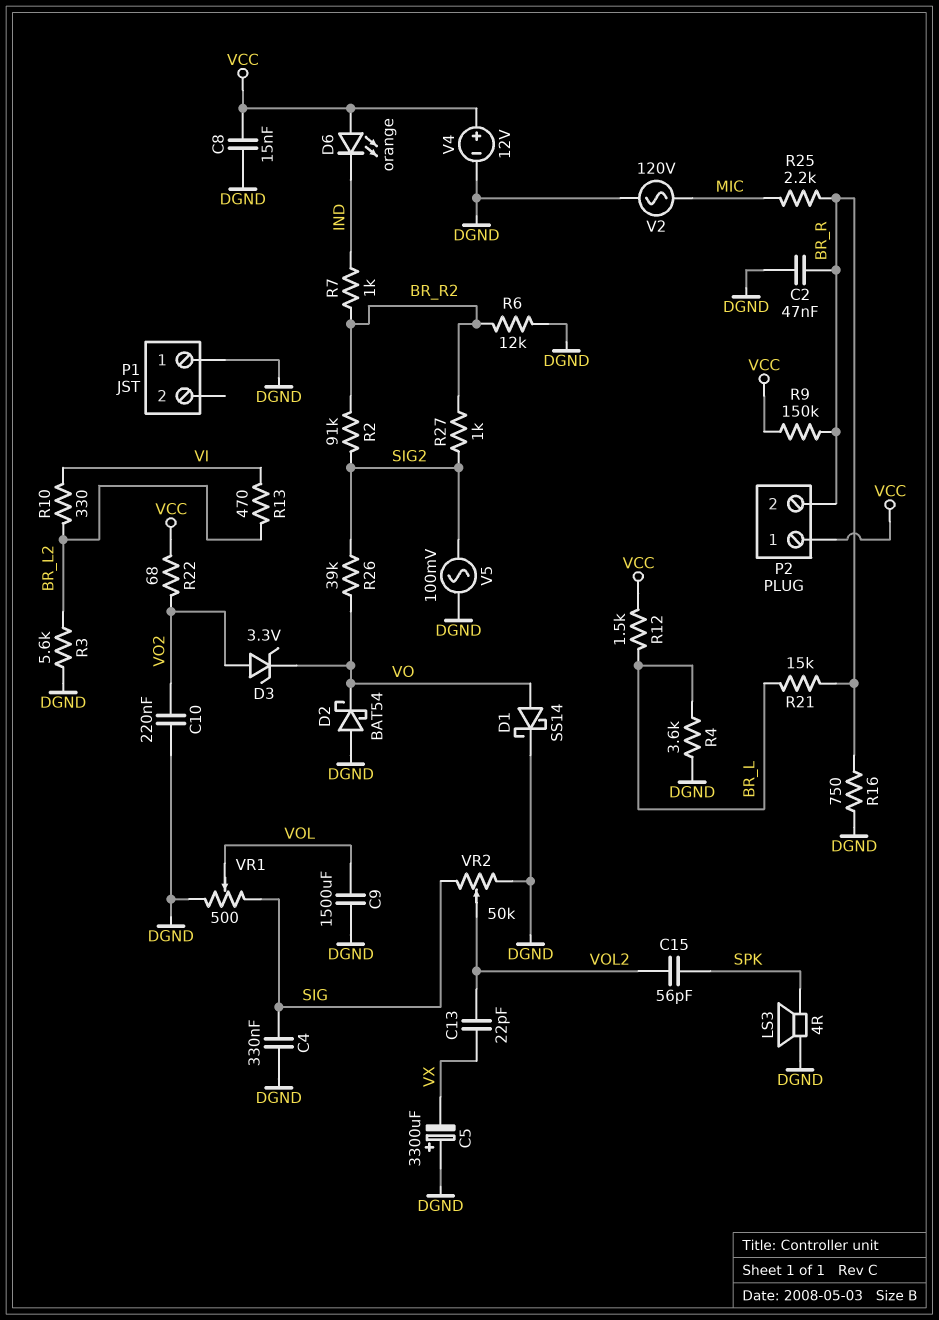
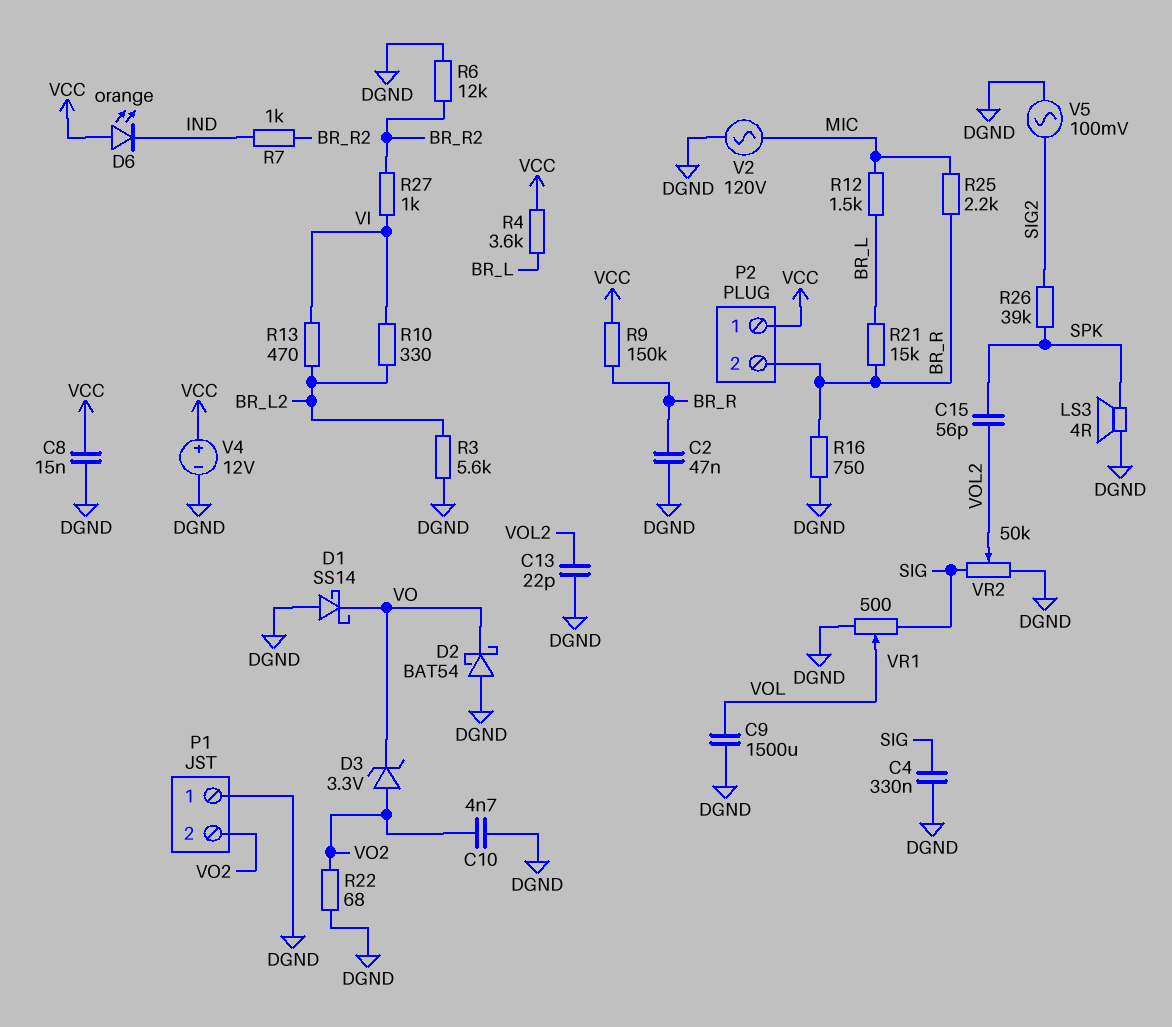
C5: 3300uF (plus DGND, minus VX) -> none
C10: 220nF (DGND, VO2) -> 4.7nF (DGND, VO2)
C13: 22pF (VOL2, VX) -> 22pF (DGND, VOL2)
D1: schottky SS14 (A VO, K DGND) -> schottky SS14 (A DGND, K VO)
P1 pin 2: none -> VO2
R2: 91k (BR_R2, SIG2) -> none
R4: 3.6k (BR_L, DGND) -> 3.6k (BR_L, VCC)
R12: 1.5k (BR_L, VCC) -> 1.5k (BR_L, MIC)
R22: 68 (VCC, VO2) -> 68 (DGND, VO2)
R26: 39k (SIG2, VO) -> 39k (SIG2, SPK)
R27: 1k (BR_R2, SIG2) -> 1k (BR_R2, VI)

